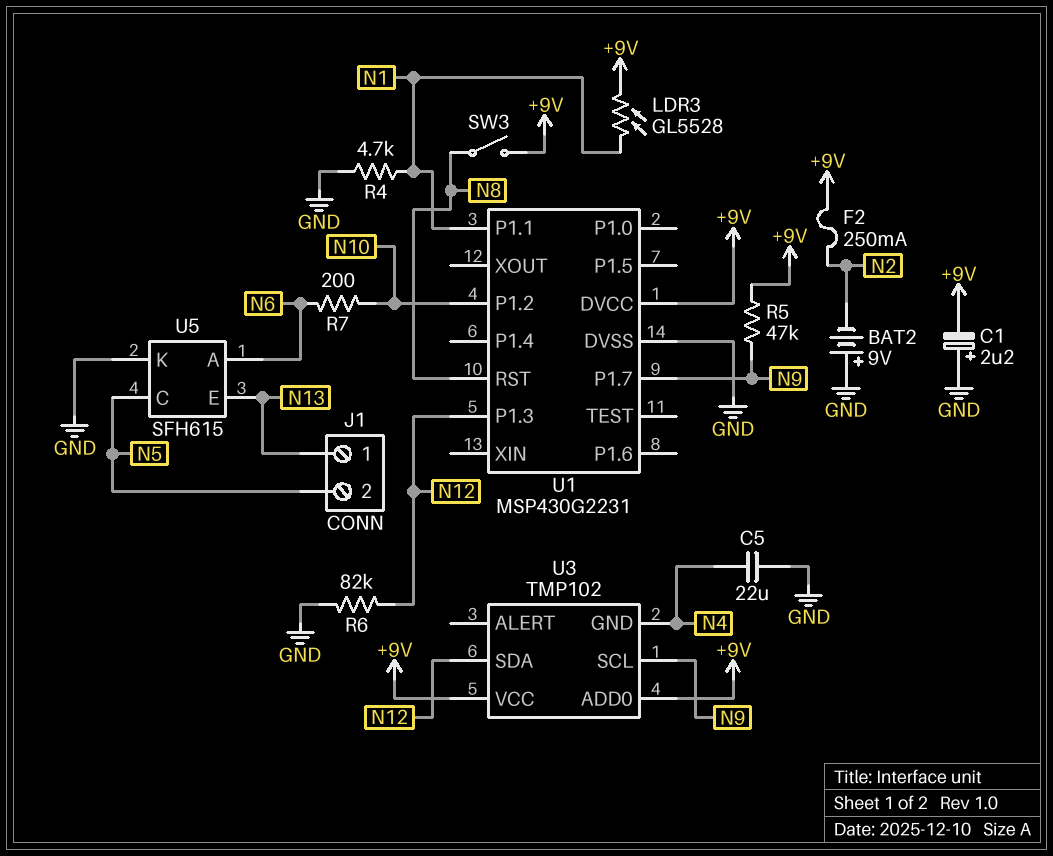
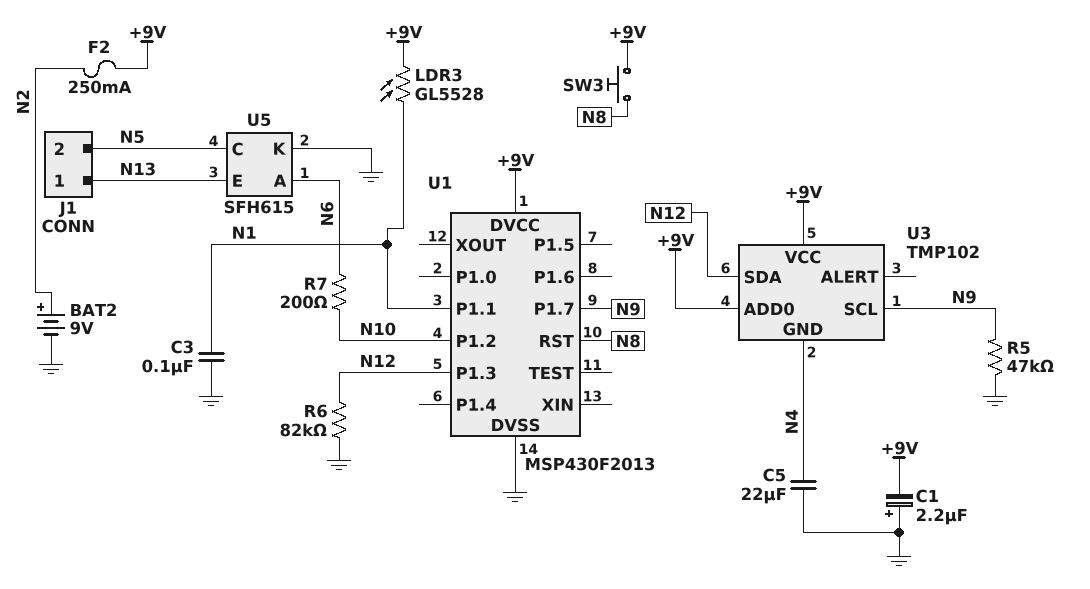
BAT2: 9V (plus GND, minus N2) -> 9V (plus N2, minus GND)
C3: none -> 100nF (GND, N1)
R4: 4.7k (GND, N1) -> none
R5: 47k (+9V, N9) -> 47k (GND, N9)
SW3: switch (+9V, N8) -> button (+9V, N8)
U1: MSP430G2231 -> MSP430F2013

